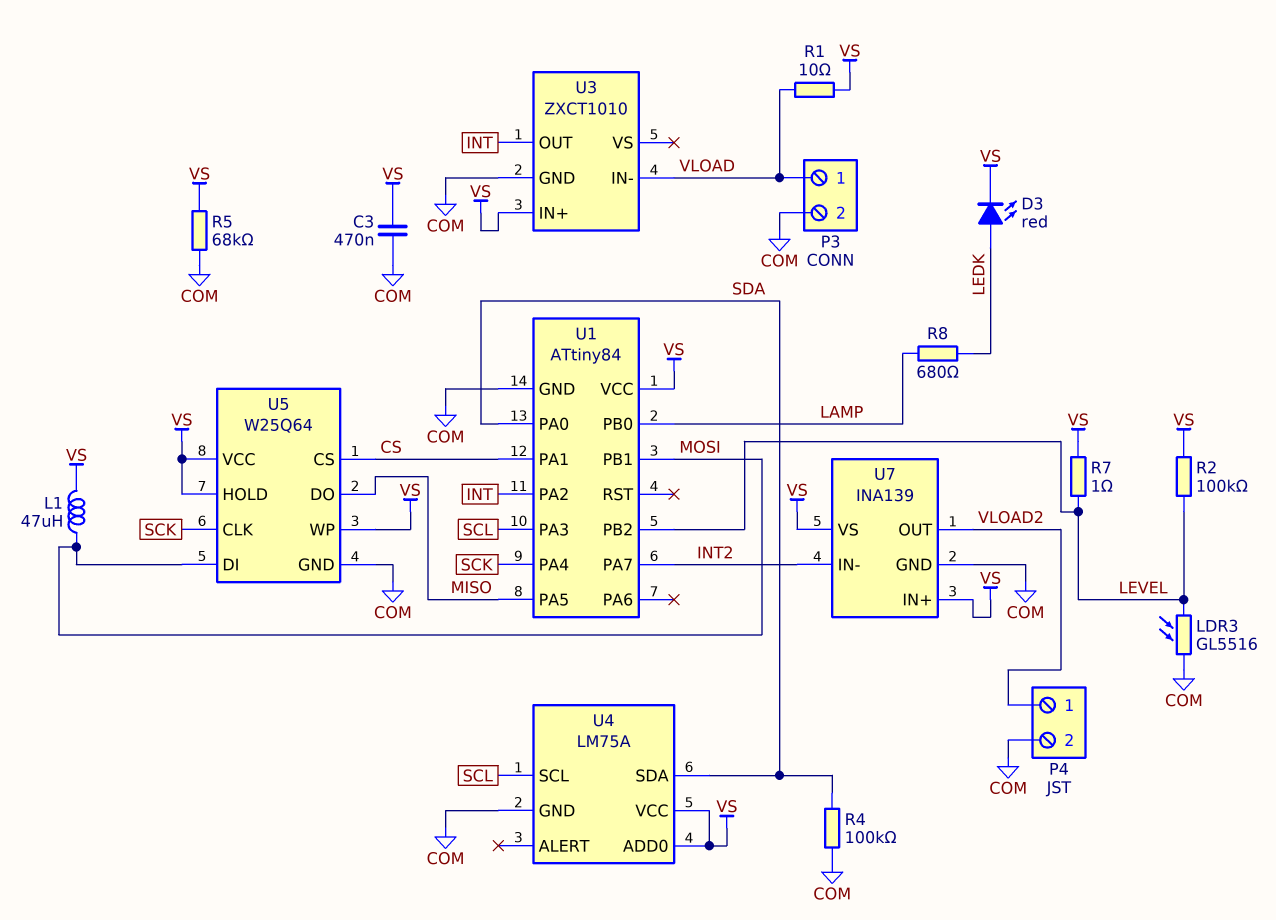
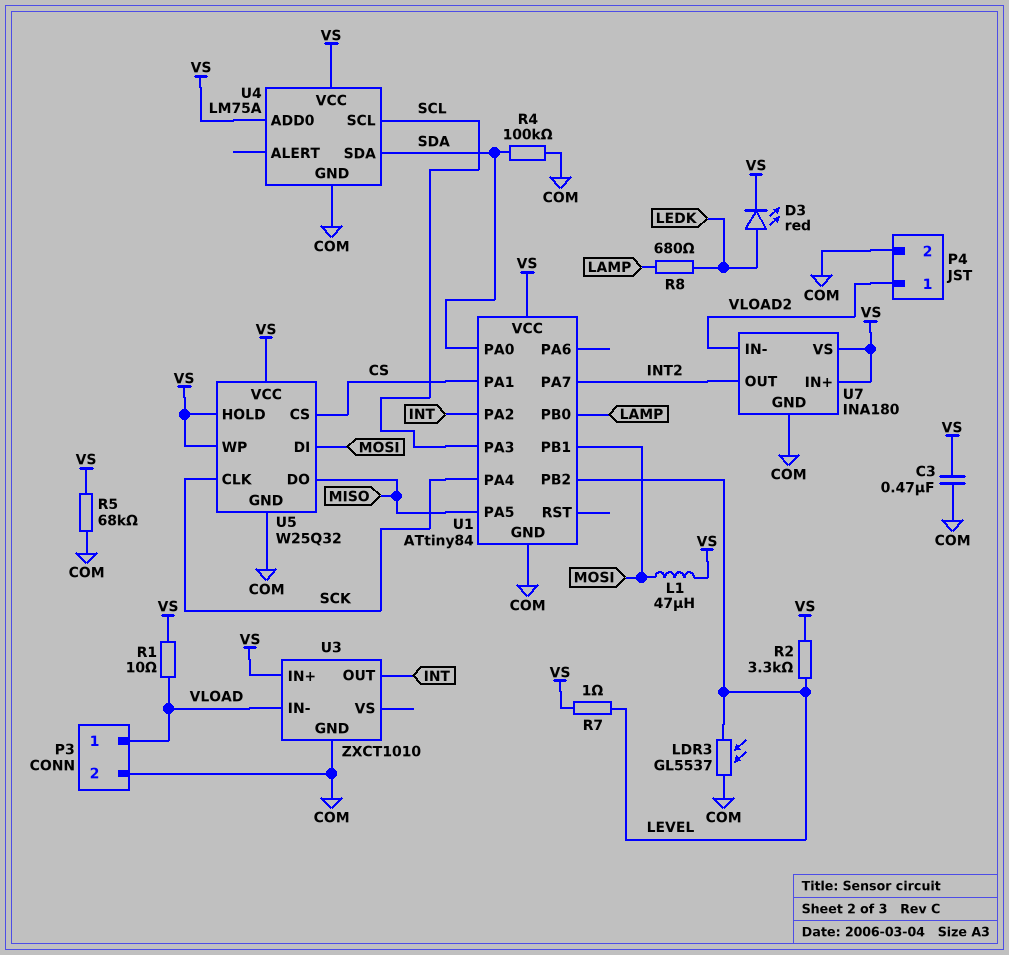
LDR3: GL5516 (COM, LEVEL) -> GL5537 (COM, LEVEL)
R2: 100k (LEVEL, VS) -> 3.3k (LEVEL, VS)
U5: W25Q64 -> W25Q32
U7: INA139 -> INA180
U7 pin IN-: INT2 -> VLOAD2
U7 pin OUT: VLOAD2 -> INT2

